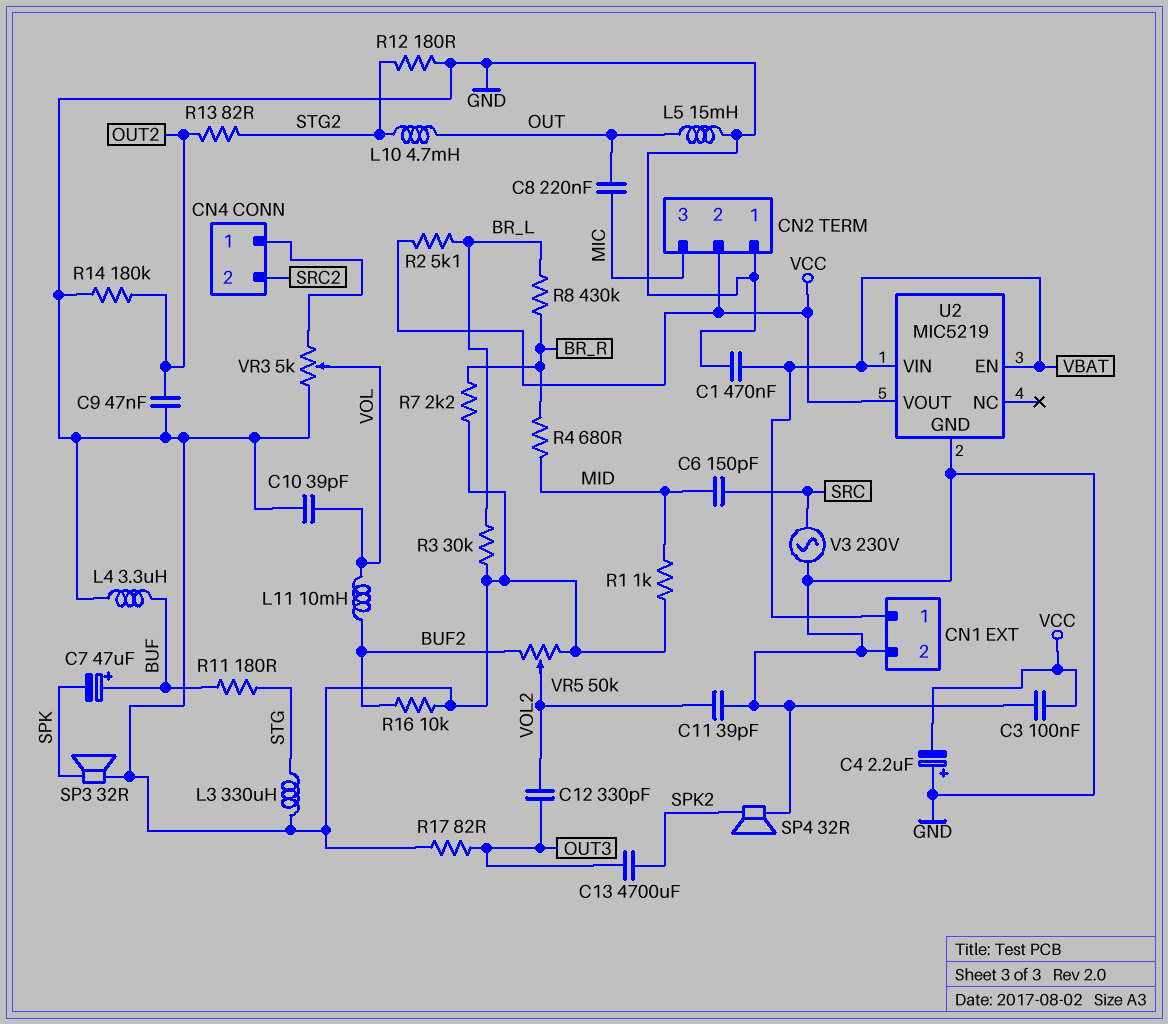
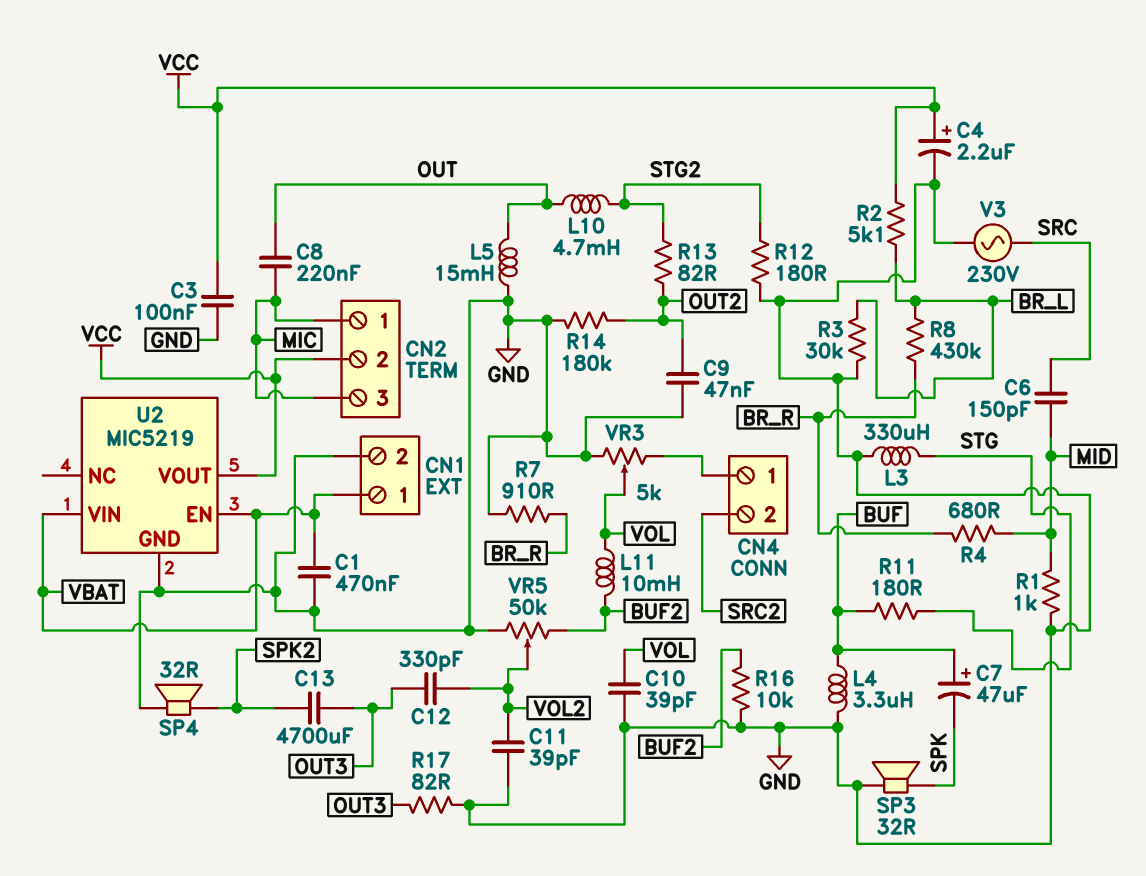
C4: 2.2uF (plus GND, minus VCC) -> 2.2uF (plus VCC, minus GND)
CN2 pin 1: GND -> MIC
R7: 2.2k (BR_R, GND) -> 910 (BR_R, GND)

